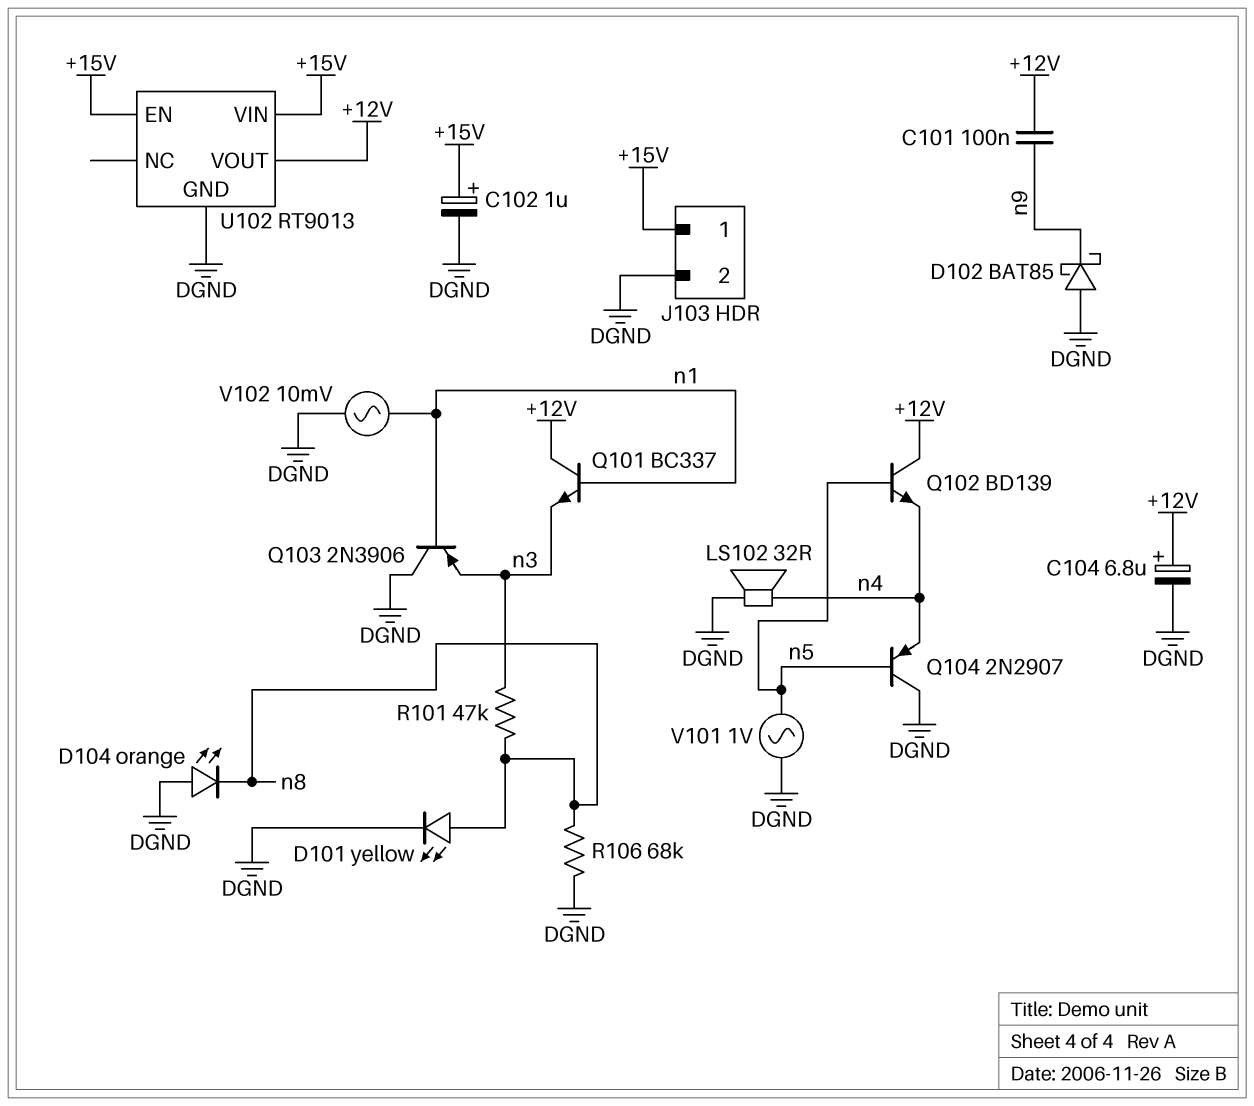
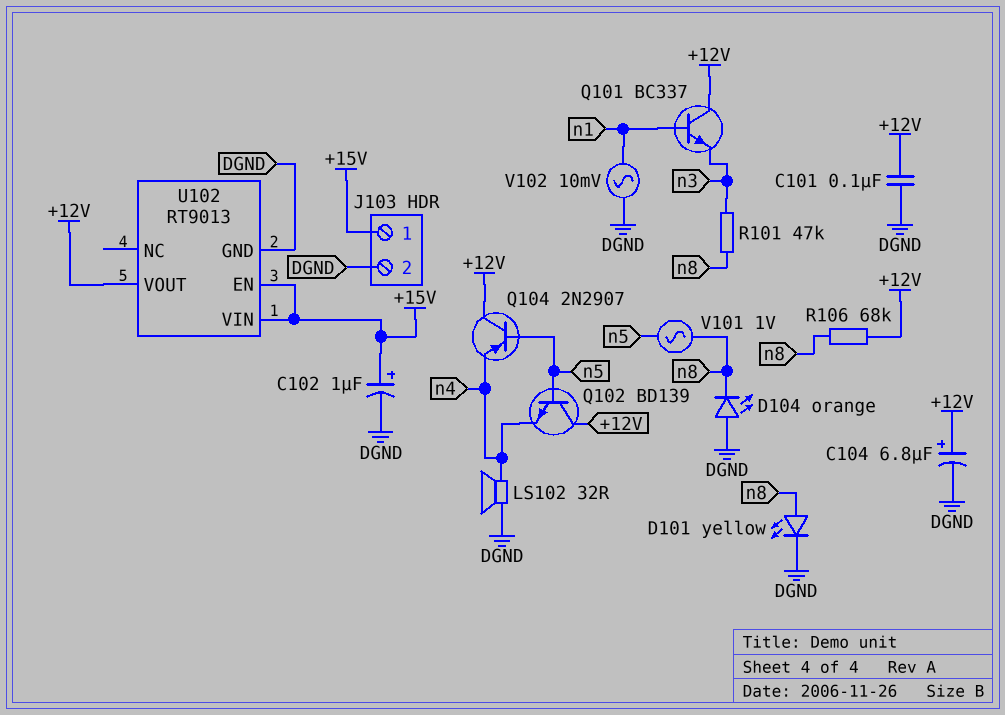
C101: 100nF (+12V, n9) -> 100nF (+12V, DGND)
D102: schottky BAT85 (A DGND, K n9) -> none
Q103: PNP 2N3906 (B n1, C DGND, E n3) -> none
Q104: PNP 2N2907 (B n5, C DGND, E n4) -> PNP 2N2907 (B n5, C +12V, E n4)
R106: 68k (DGND, n8) -> 68k (+12V, n8)
V101: AC 1V (DGND, n5) -> AC 1V (n5, n8)

